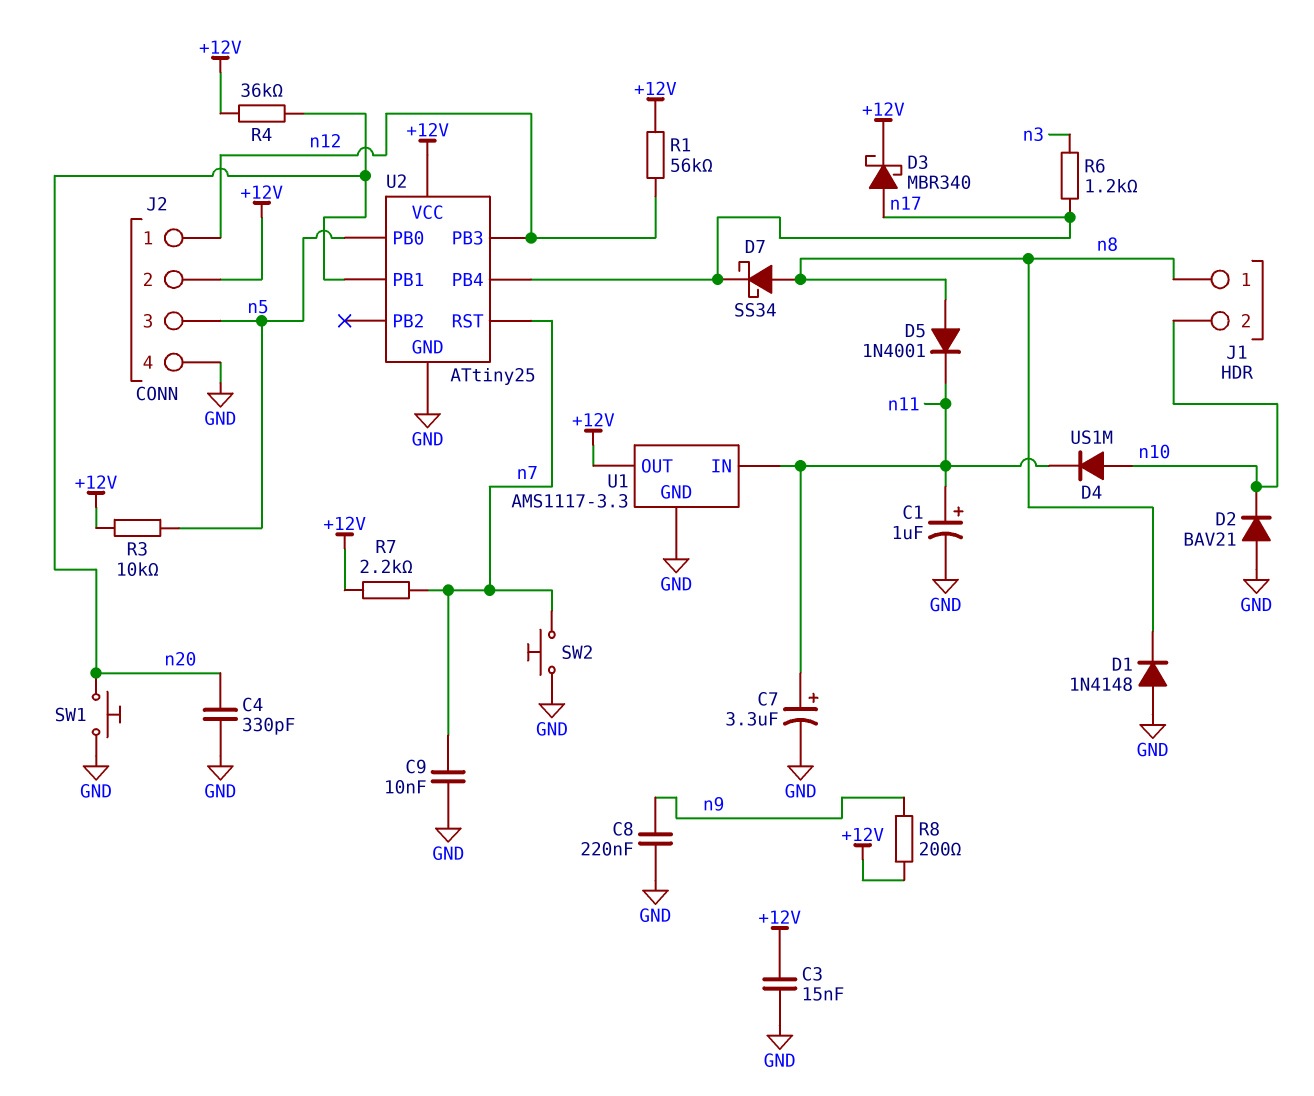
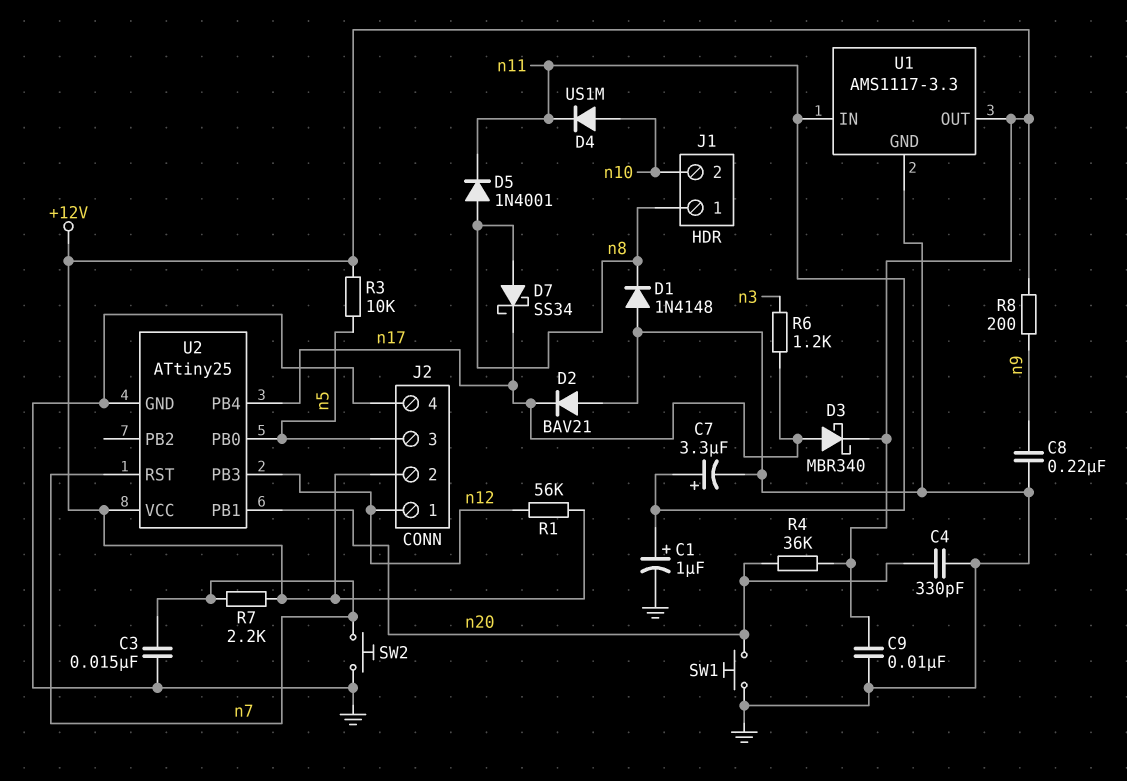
C3: 15nF (+12V, GND) -> 15nF (GND, n7)
C9: 10nF (GND, n7) -> 10nF (+12V, GND)
D2: diode BAV21 (A GND, K n10) -> diode BAV21 (A GND, K n17)

